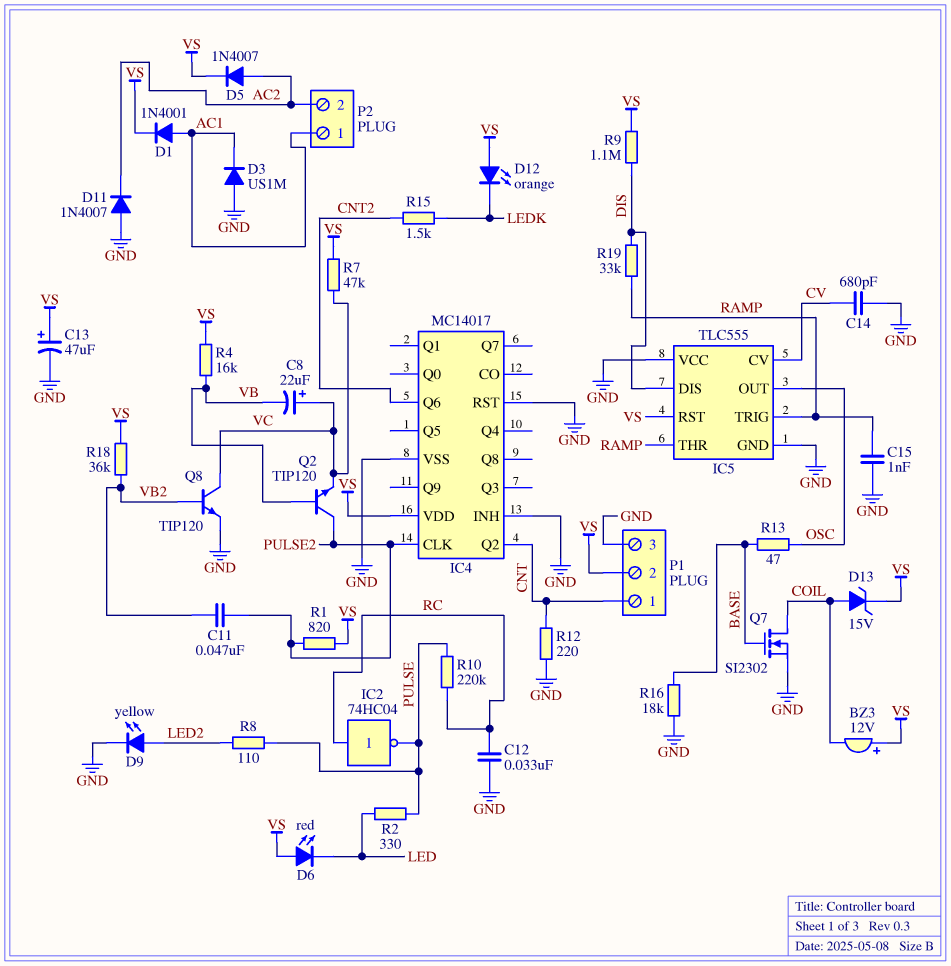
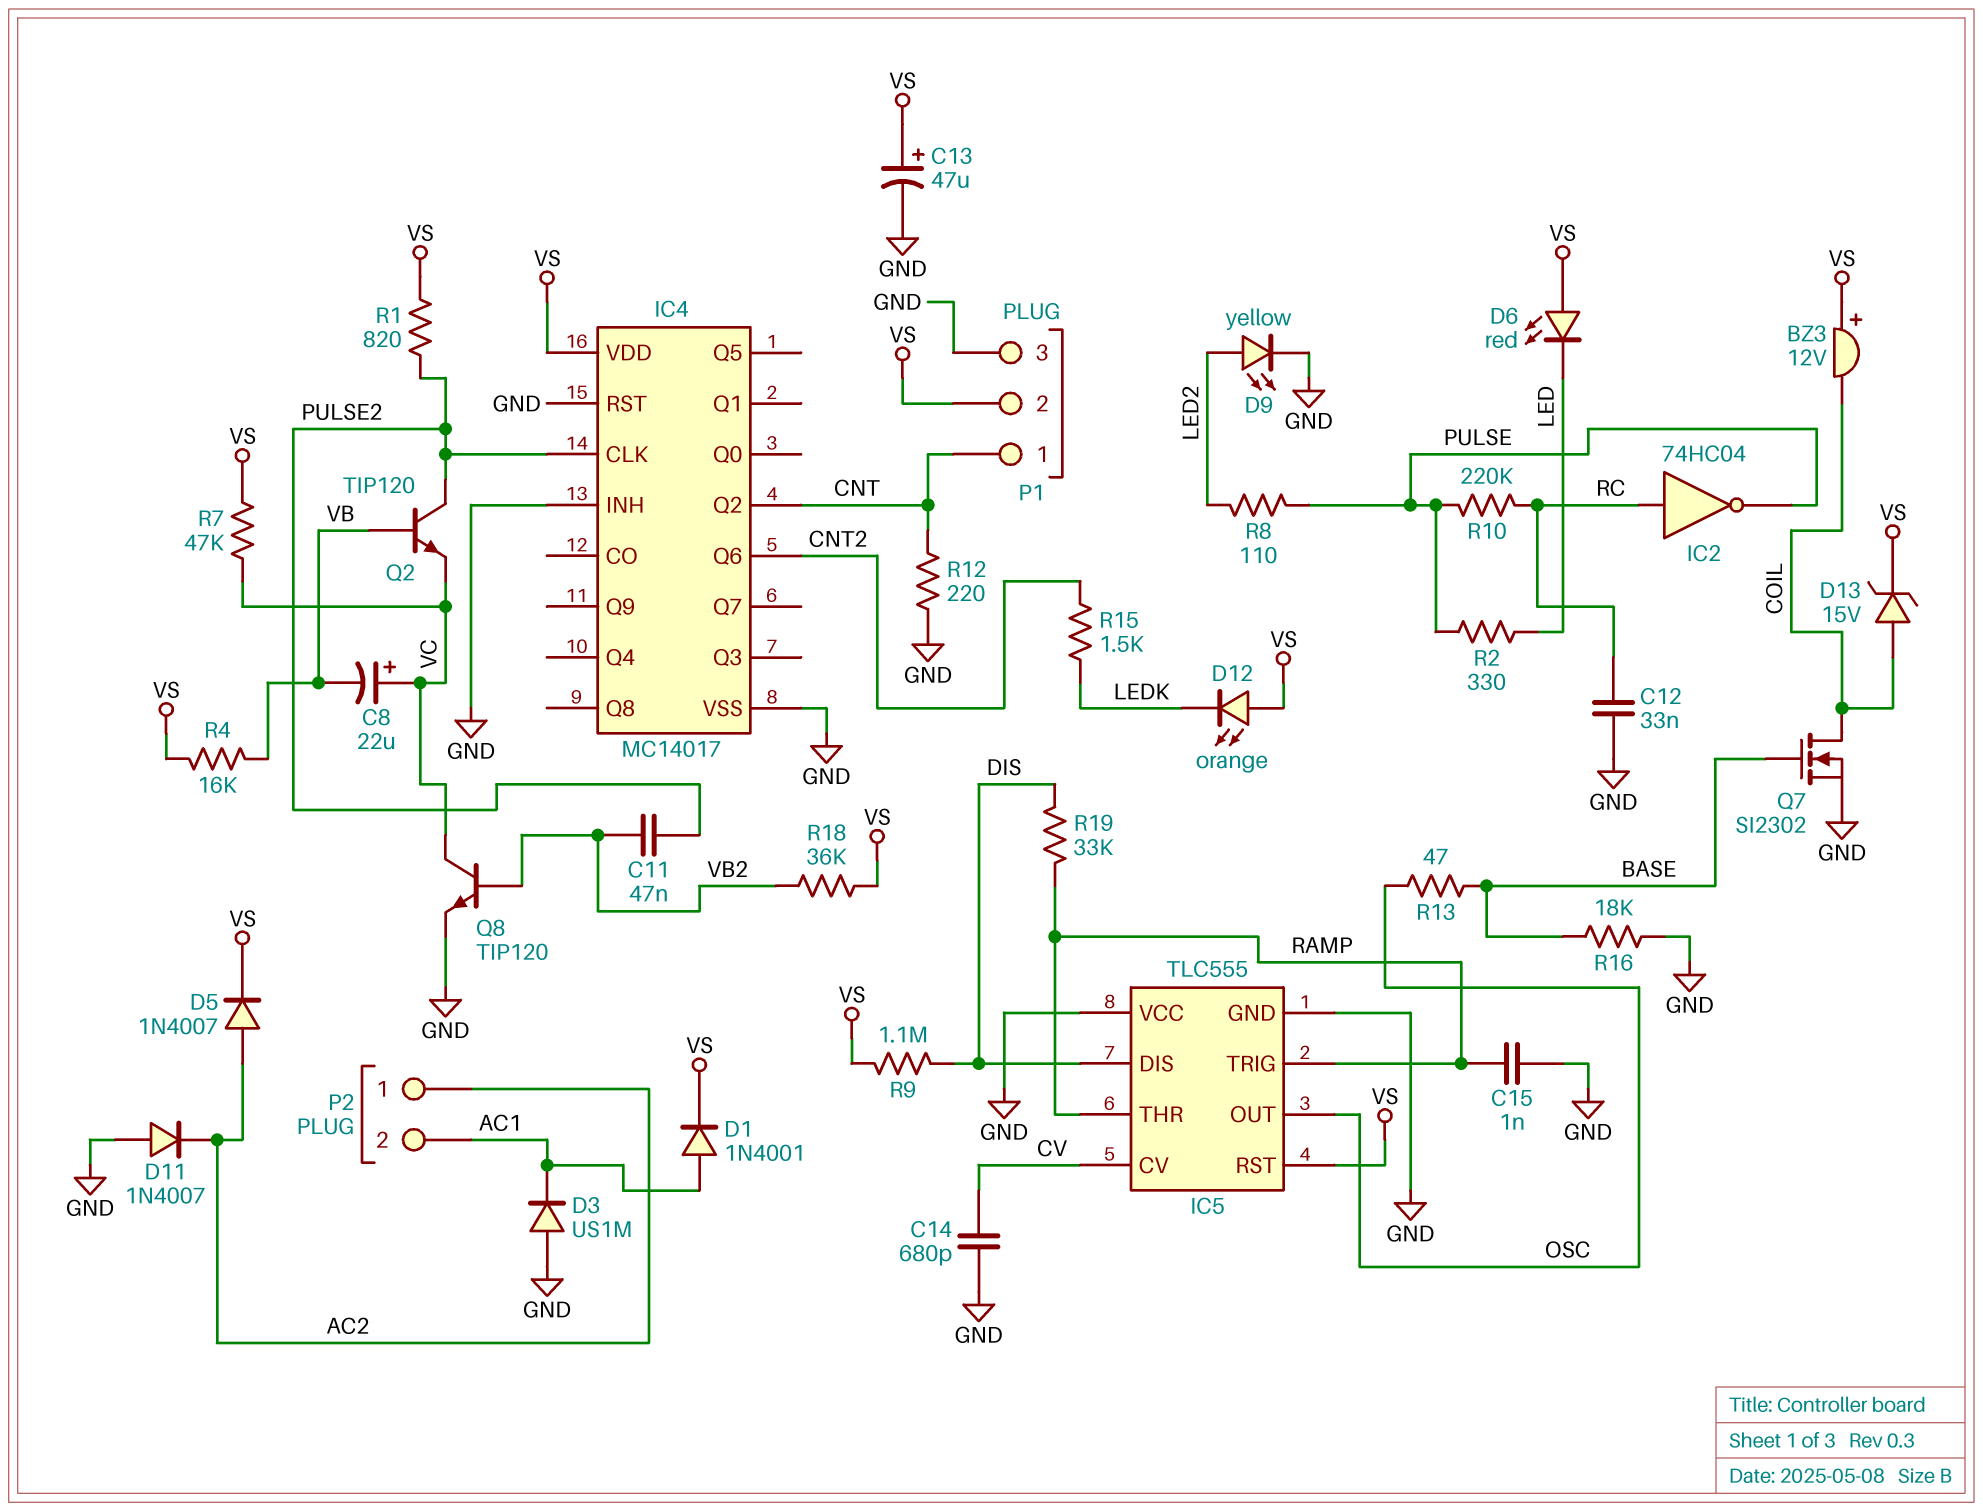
P2 pin 1: AC1 -> AC2
P2 pin 2: AC2 -> AC1

